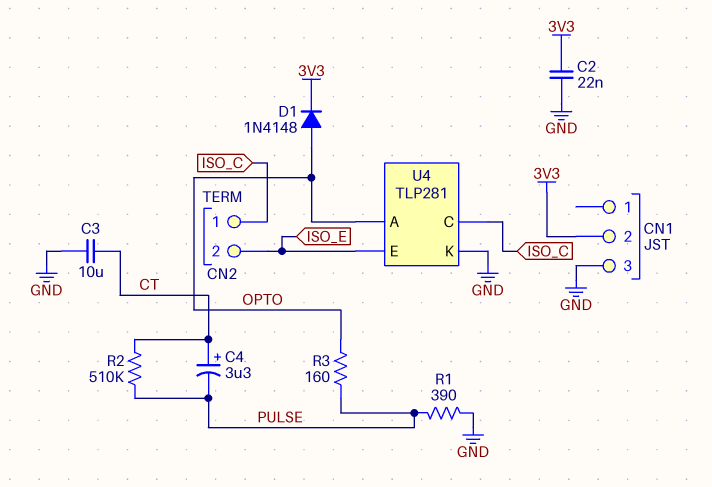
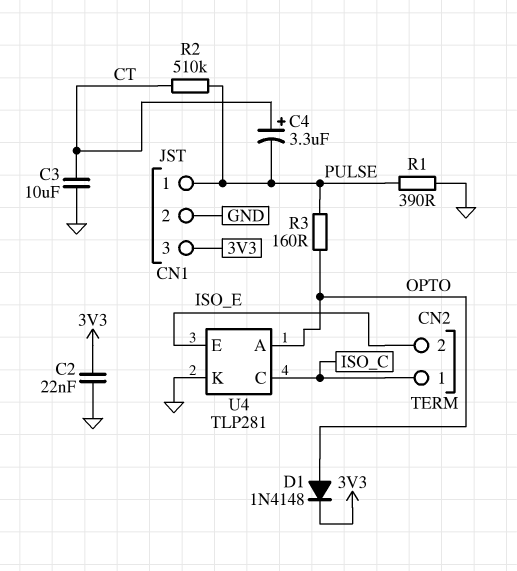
CN1 pin 1: none -> PULSE
CN1 pin 2: 3V3 -> GND
CN1 pin 3: GND -> 3V3

